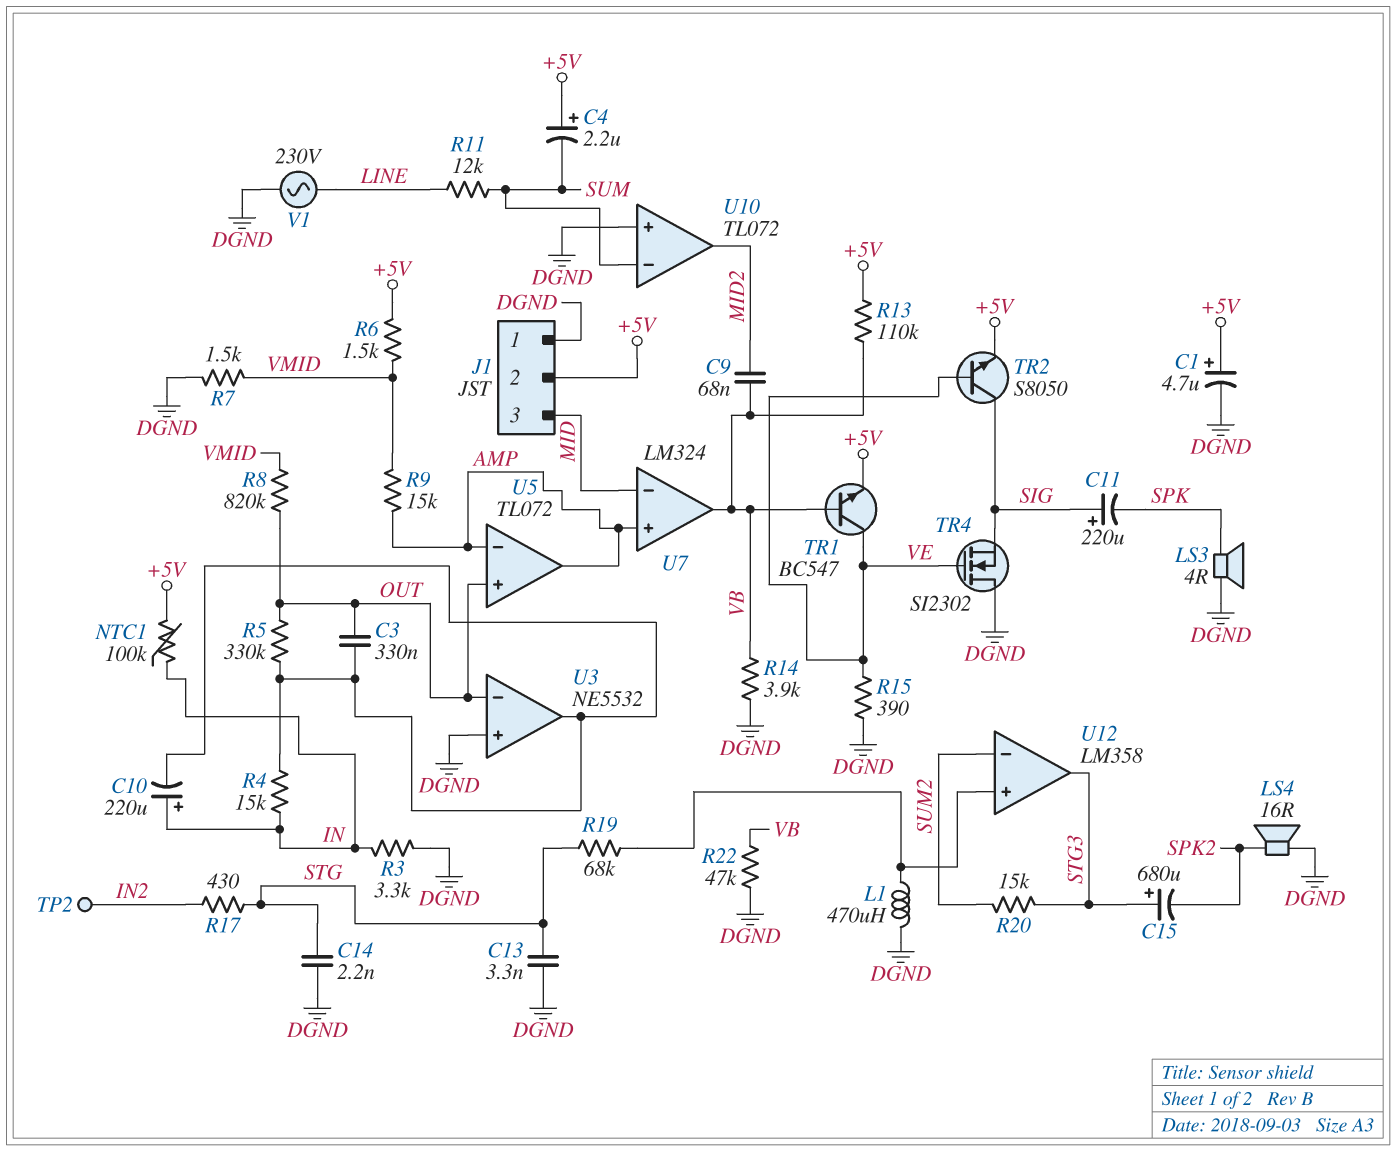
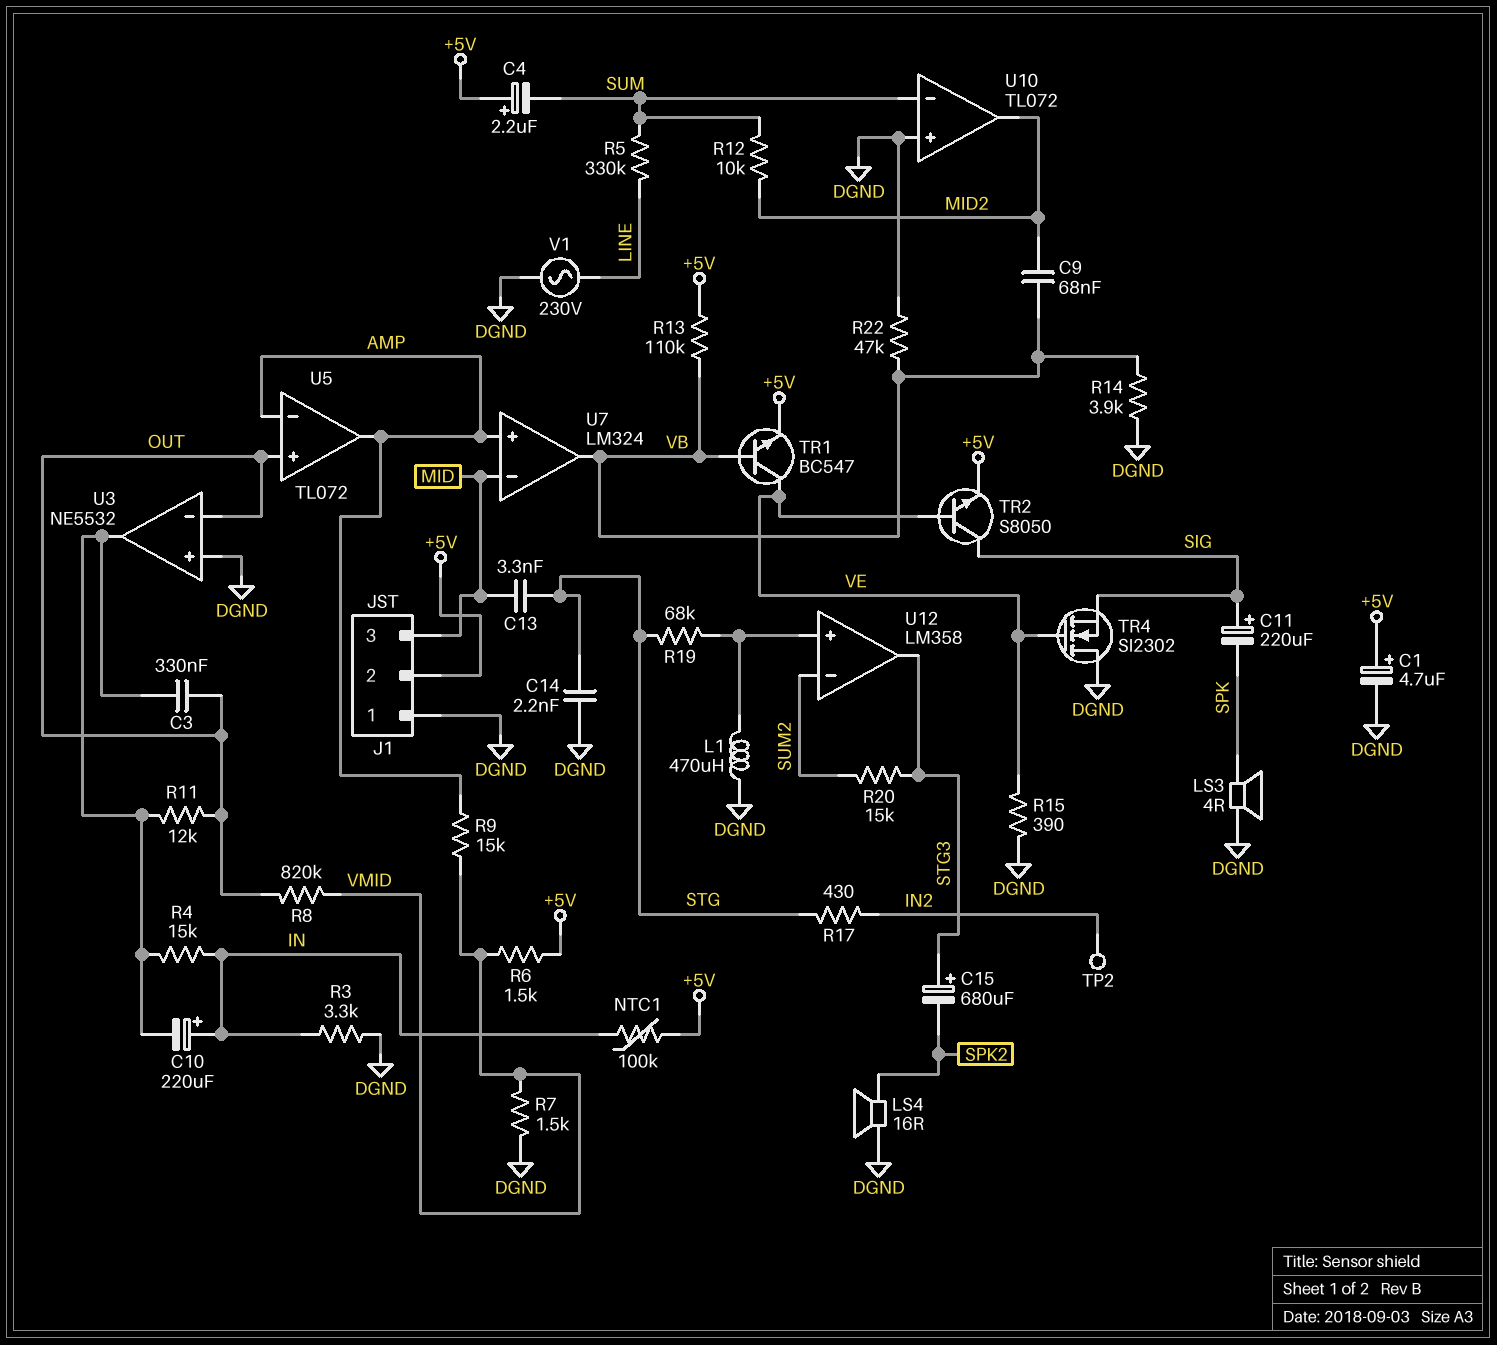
C13: 3.3nF (DGND, STG) -> 3.3nF (MID, STG)
R5: 330k (OUT, U3/out) -> 330k (LINE, SUM)
R11: 12k (LINE, SUM) -> 12k (OUT, U3/out)
R12: none -> 10k (MID2, SUM)

